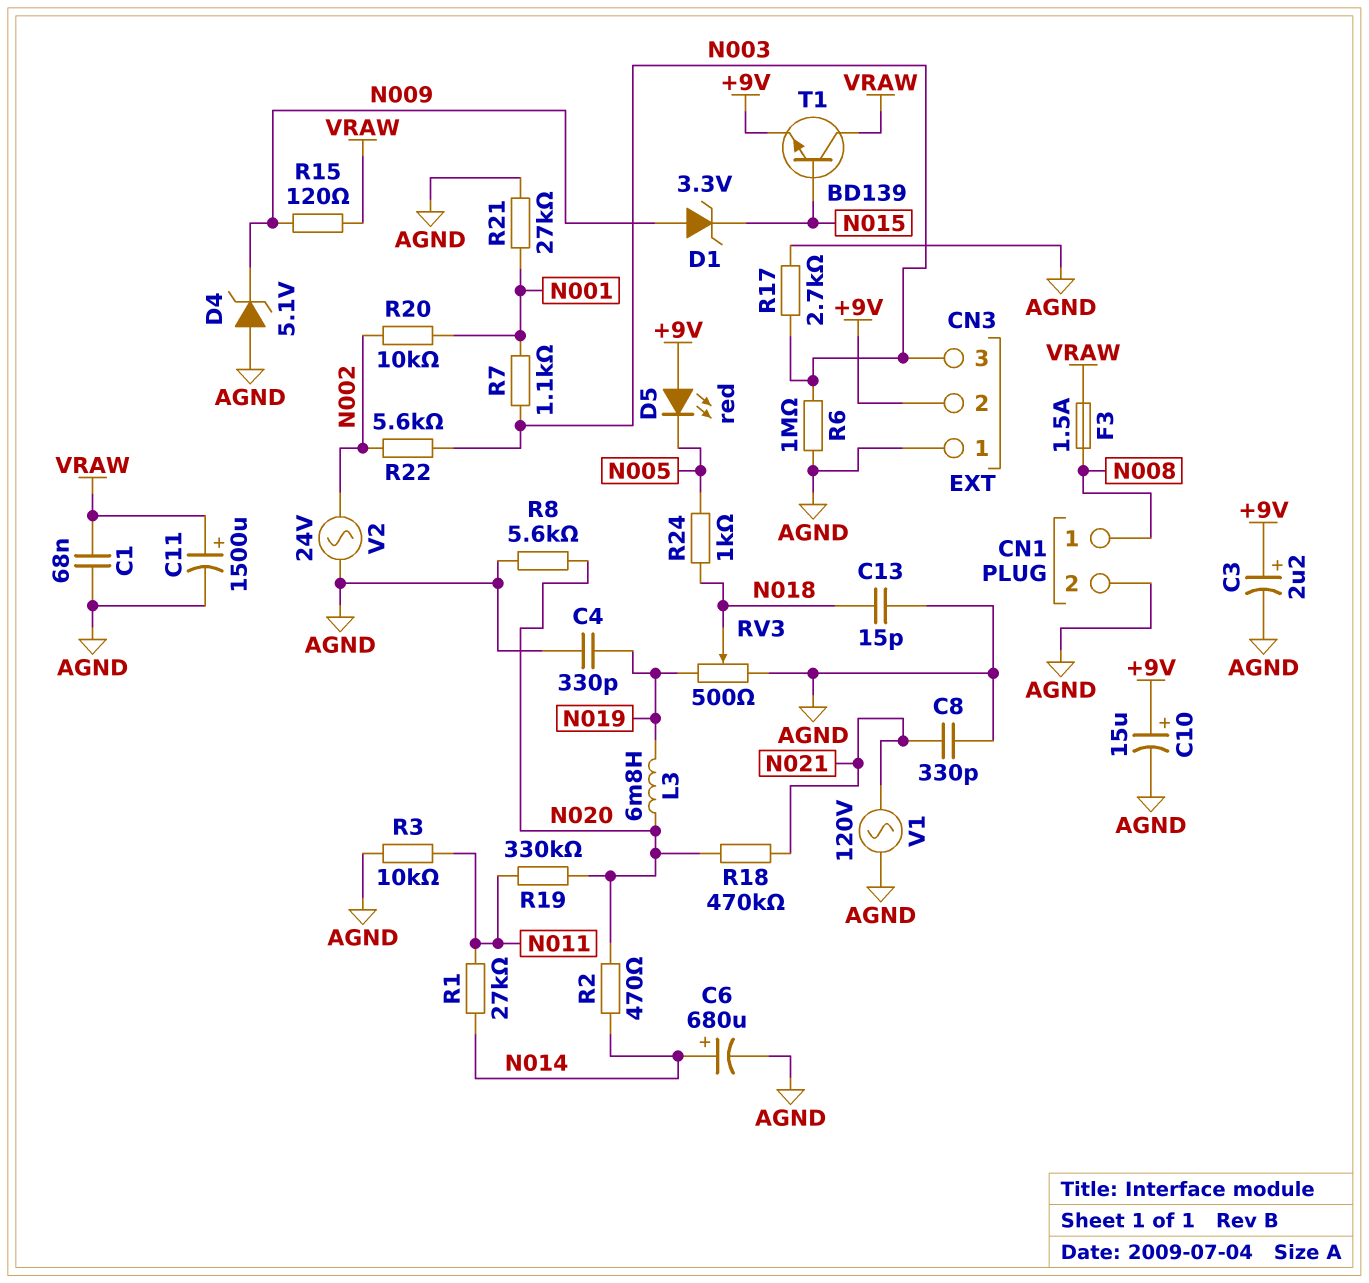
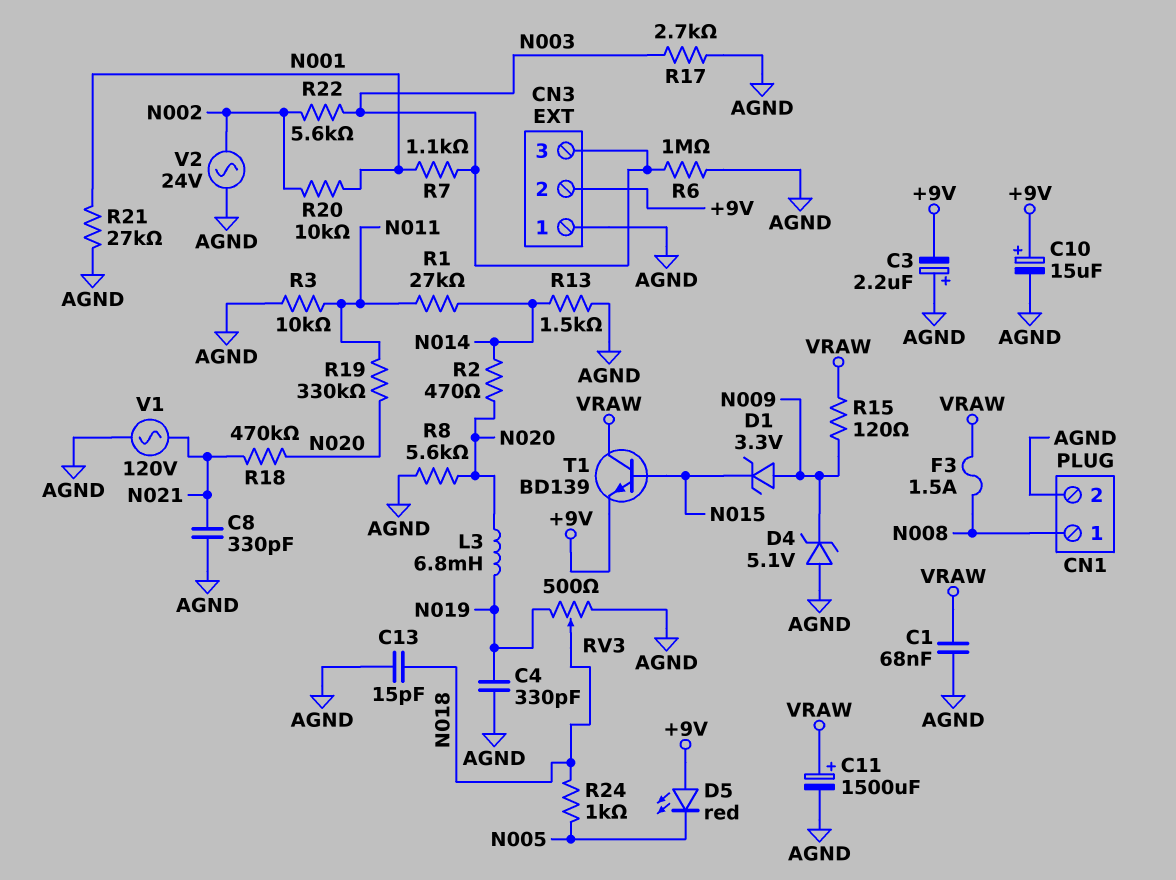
C3: 2.2uF (plus +9V, minus AGND) -> 2.2uF (plus AGND, minus +9V)
C6: 680uF (plus N014, minus AGND) -> none
R13: none -> 1.5k (AGND, N014)

